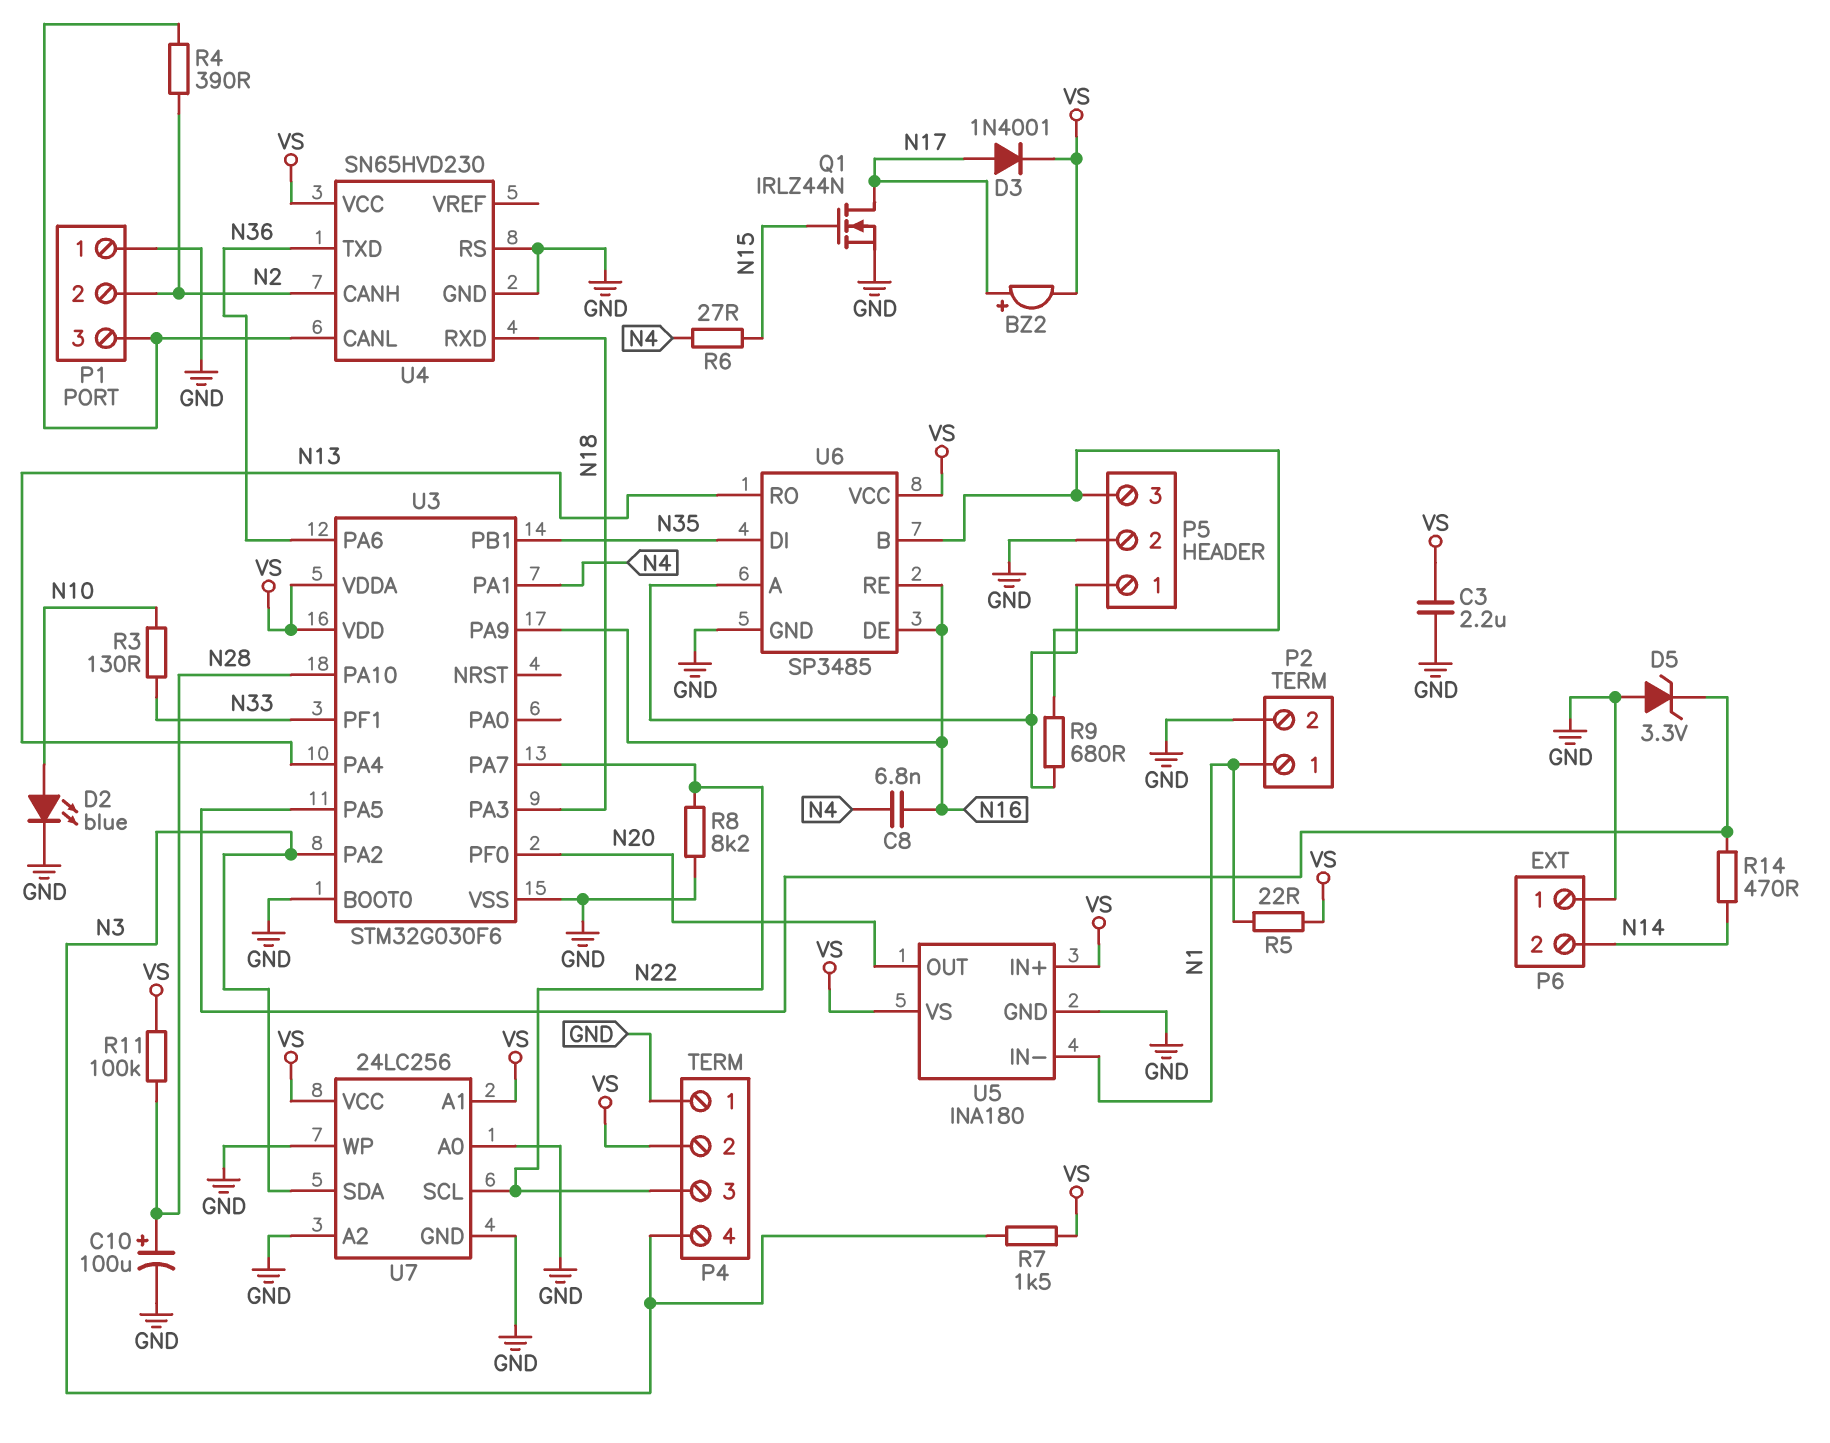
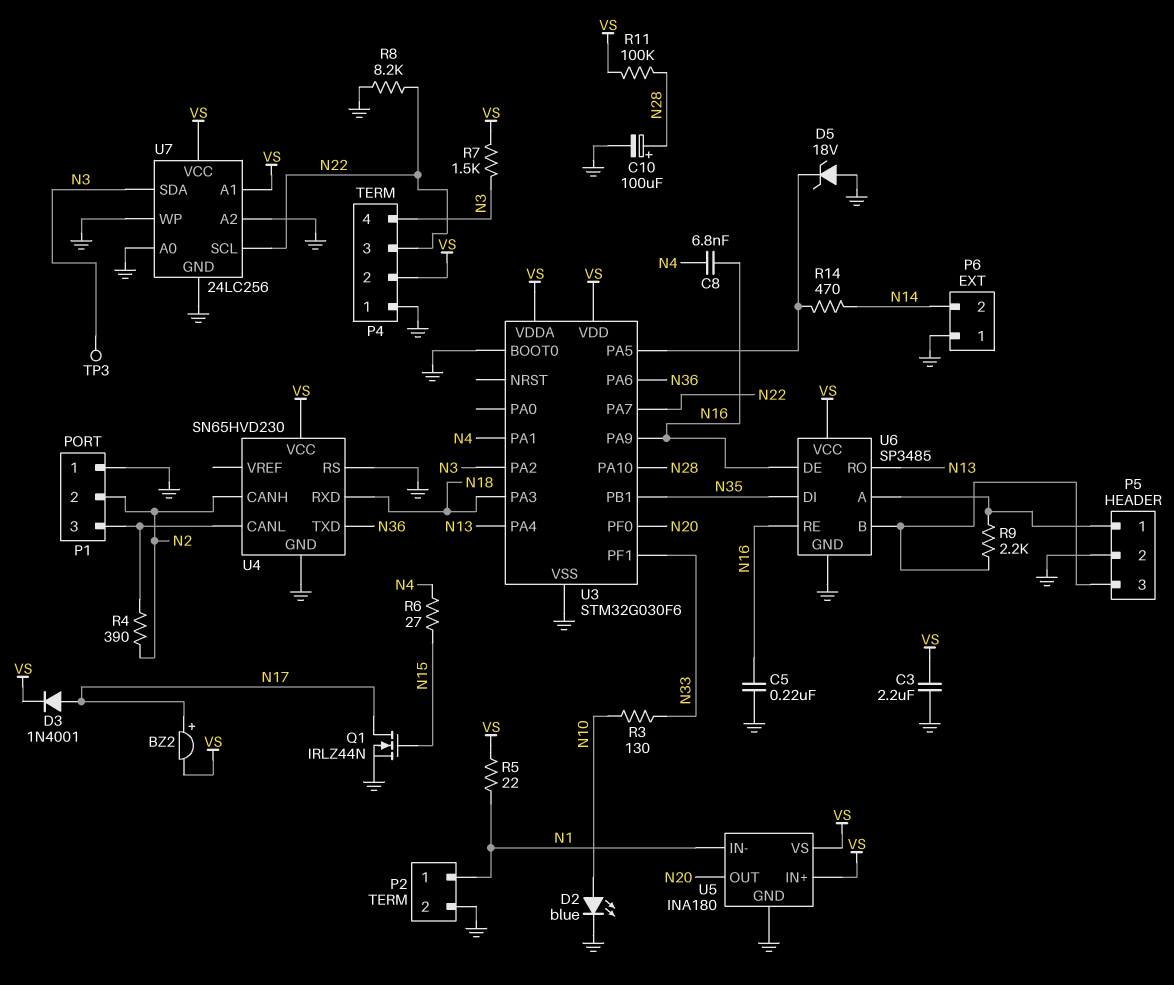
C5: none -> 220nF (GND, N16)
D5: zener 3.3V (A GND, K U3/PA5) -> zener 18V (A GND, K U3/PA5)
R9: 680 (P5/1, P5/3) -> 2.2k (P5/1, P5/3)
TP3: none -> test point (N3)

